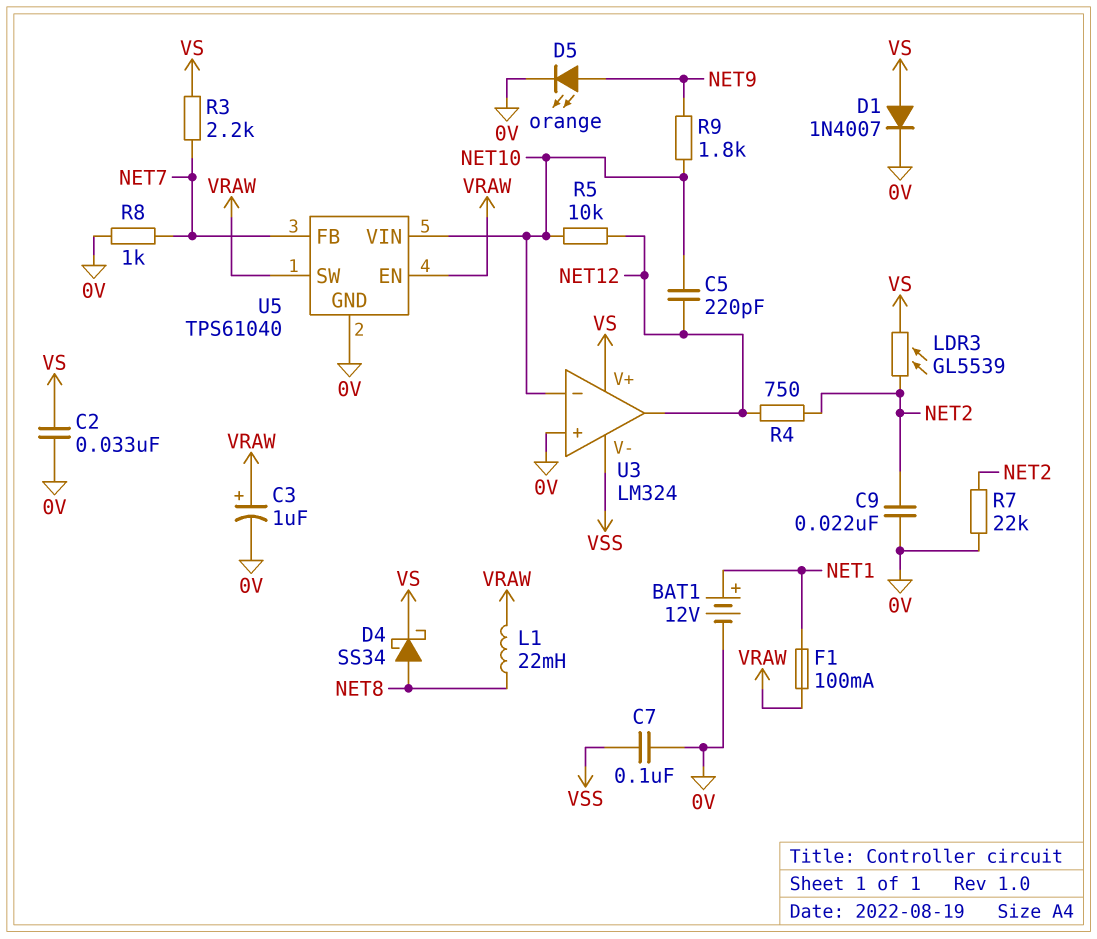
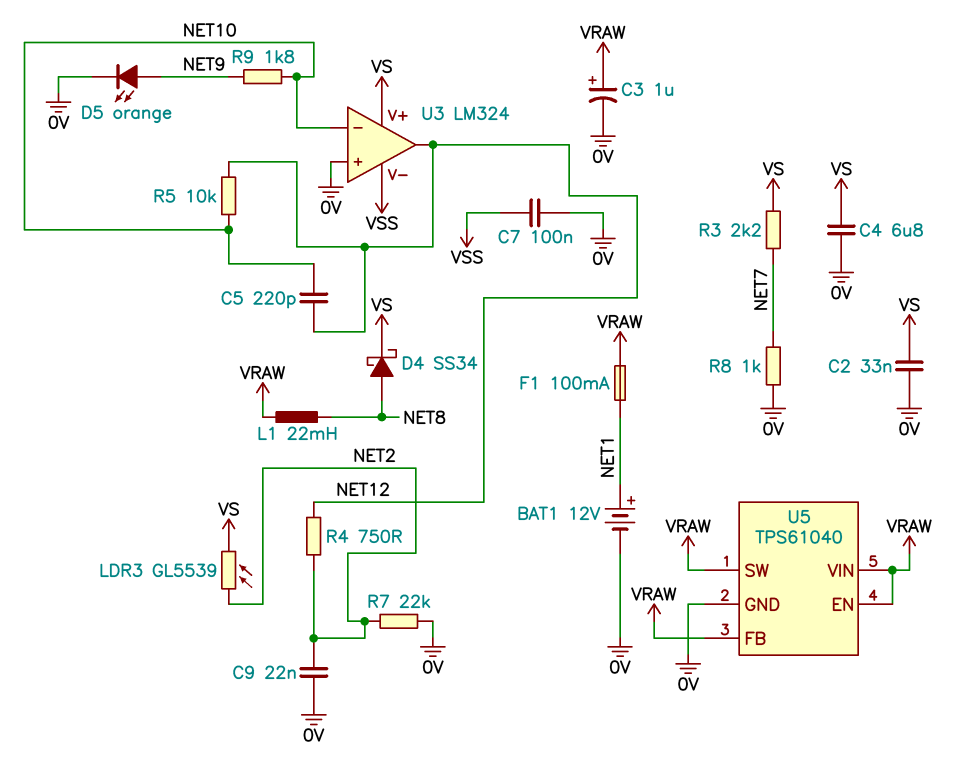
C4: none -> 6.8uF (0V, VS)
D1: diode 1N4007 (A VS, K 0V) -> none
U5 pin FB: NET7 -> VRAW
U5 pin VIN: NET10 -> VRAW

